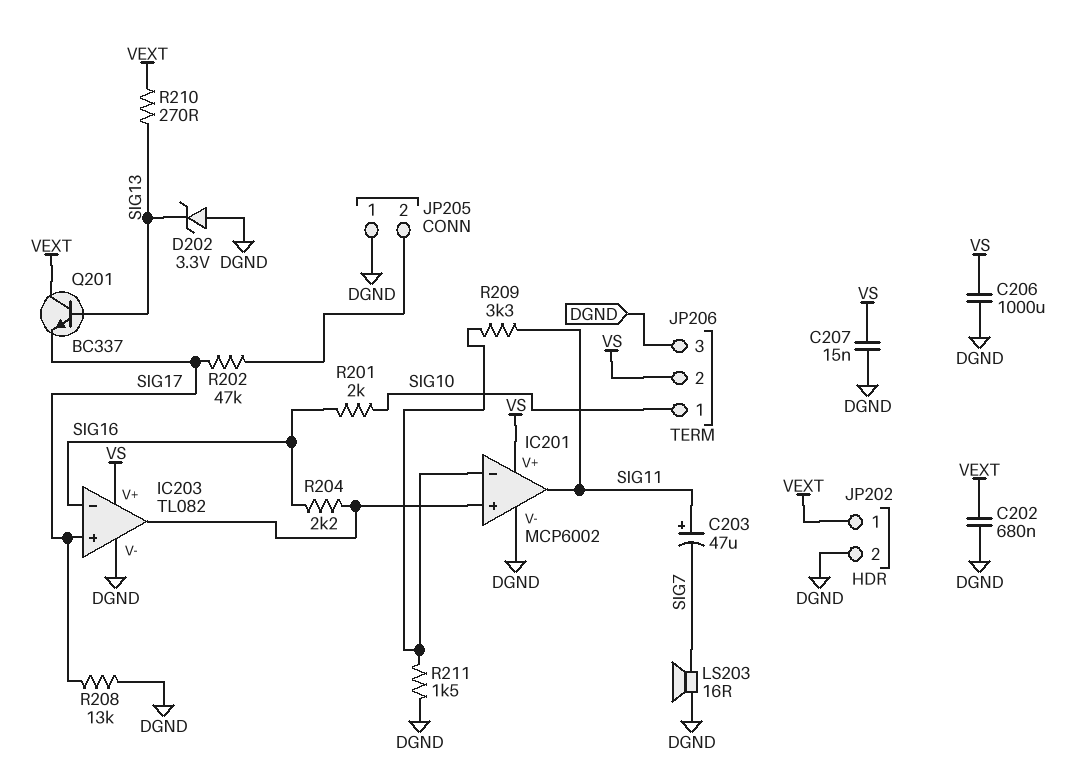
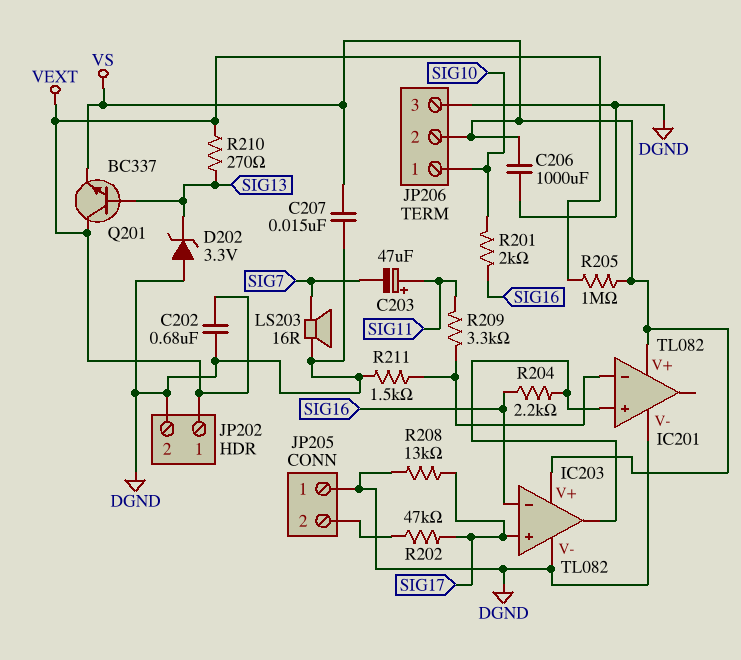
IC201: MCP6002 -> TL082
IC201 pin out: SIG11 -> none
Q201: NPN BC337 (B SIG13, C VEXT, E SIG17) -> NPN BC337 (B SIG13, C VEXT, E VS)
R205: none -> 1M (VEXT, VS)

